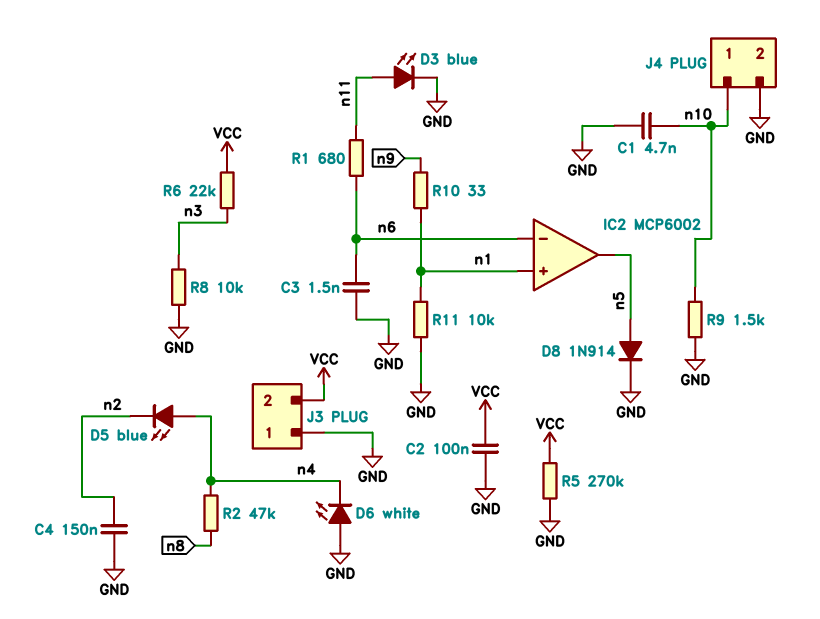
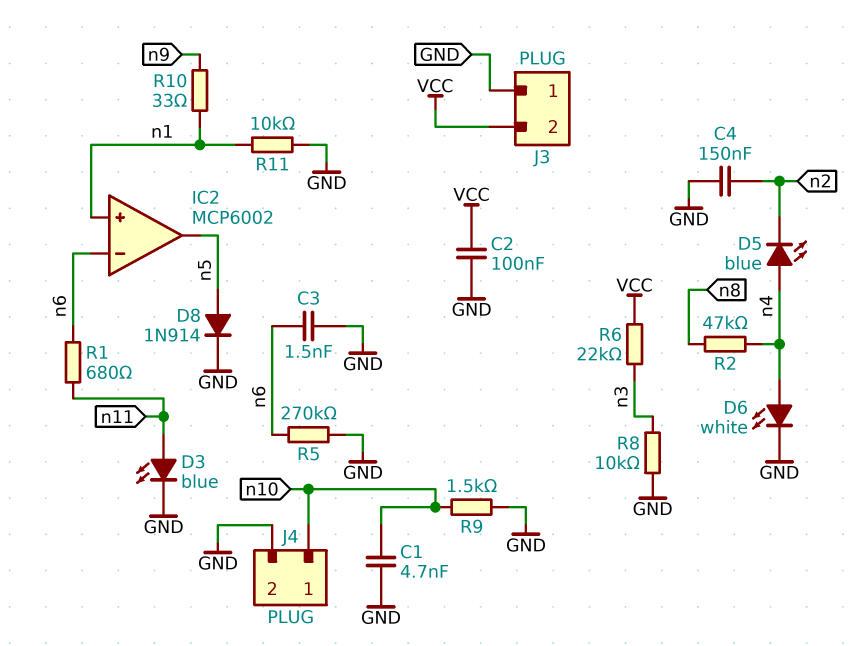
D6: LED white (A GND, K n4) -> LED white (A n4, K GND)
R5: 270k (GND, VCC) -> 270k (GND, n6)

